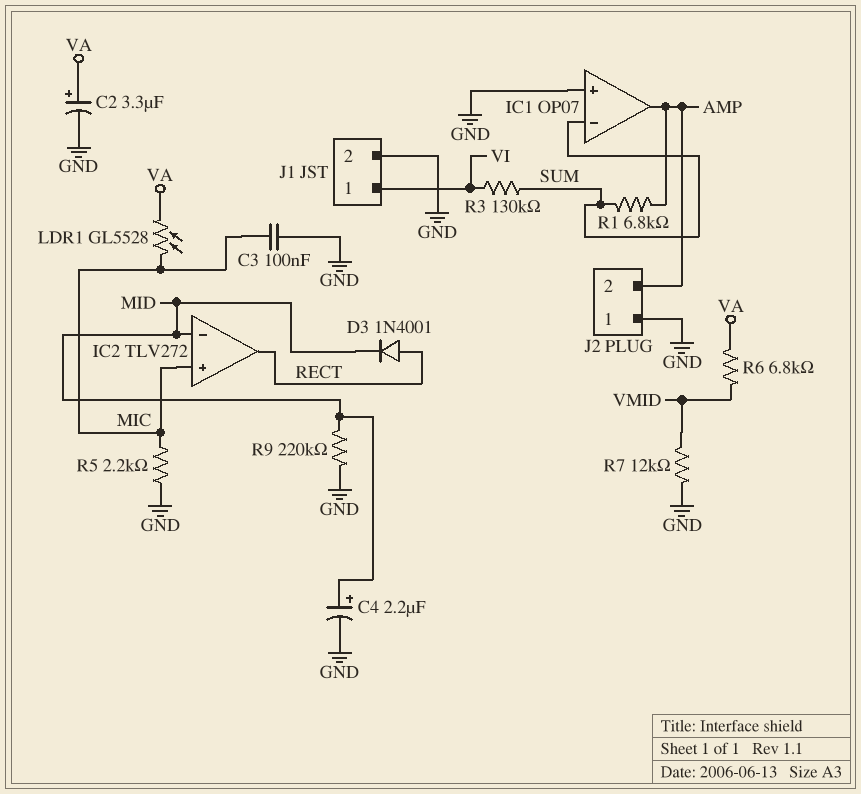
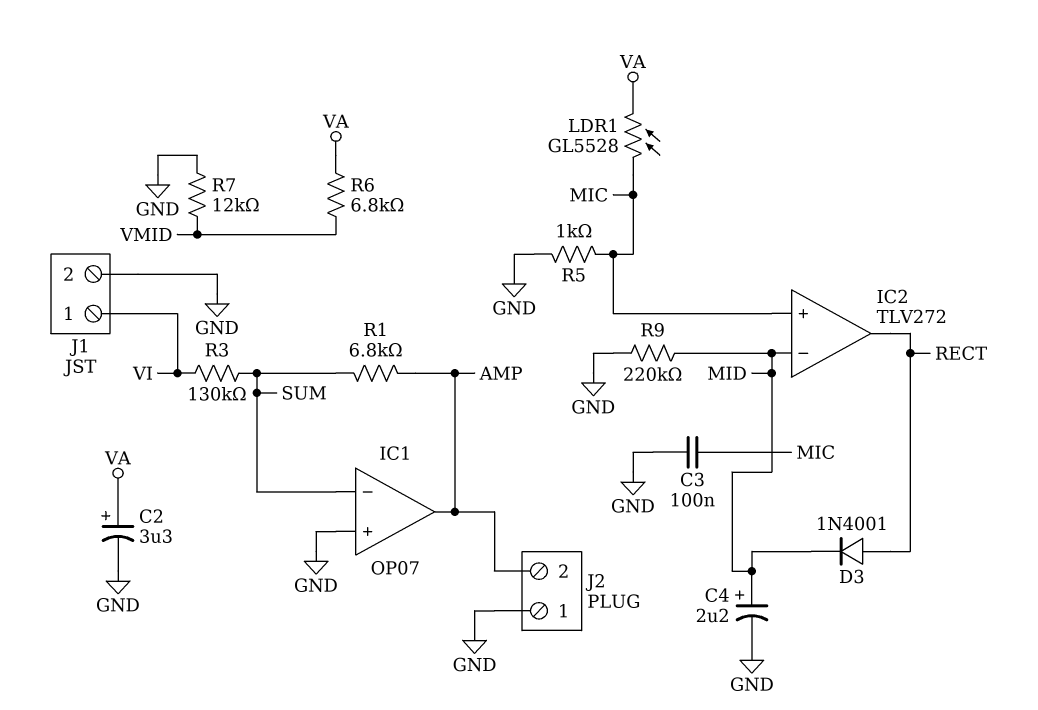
R5: 2.2k (GND, MIC) -> 1k (GND, MIC)

